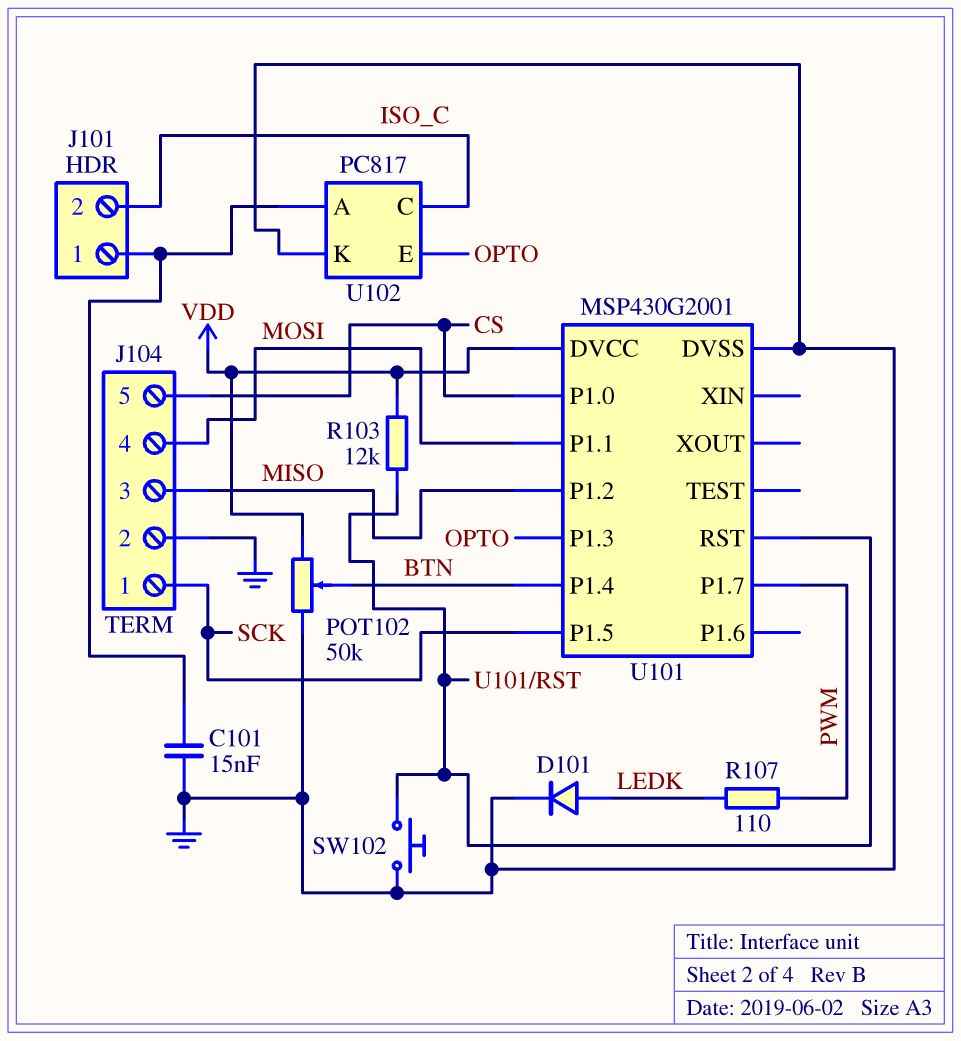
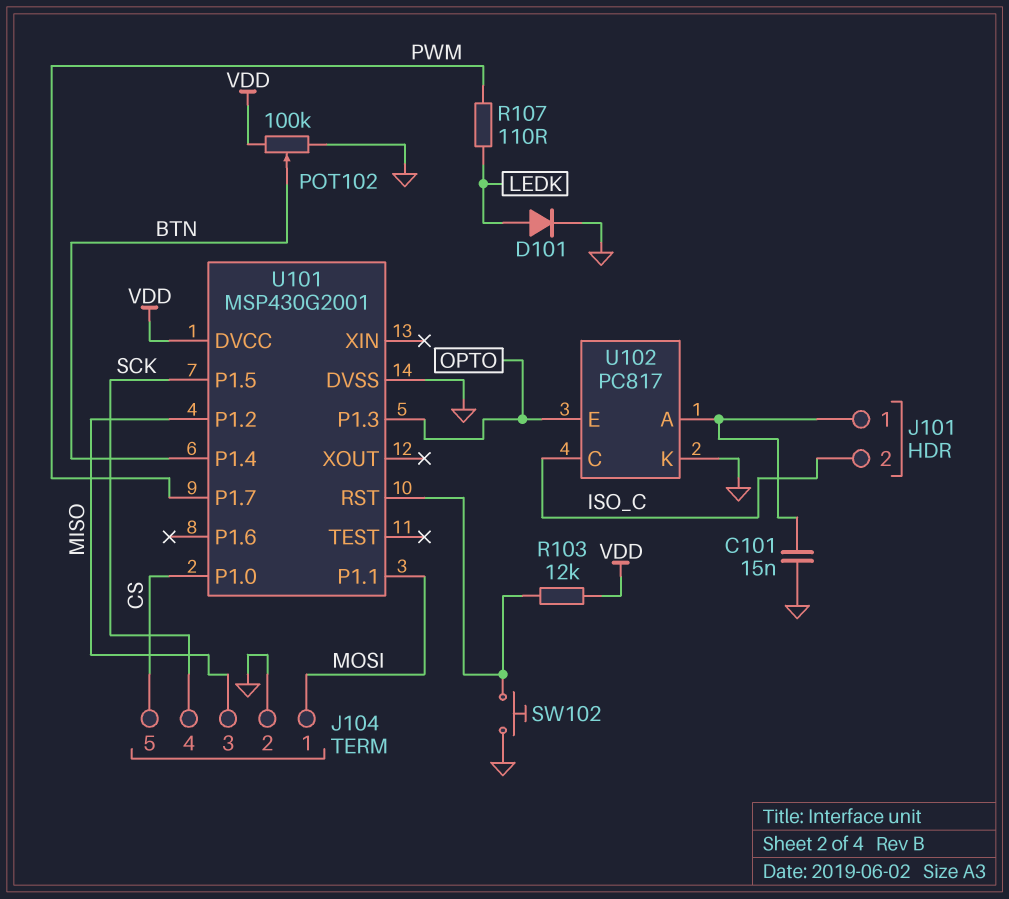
J104 pin 1: SCK -> MOSI
J104 pin 4: MOSI -> SCK
POT102: 50k (GND, VDD, wiper BTN) -> 100k (GND, VDD, wiper BTN)

